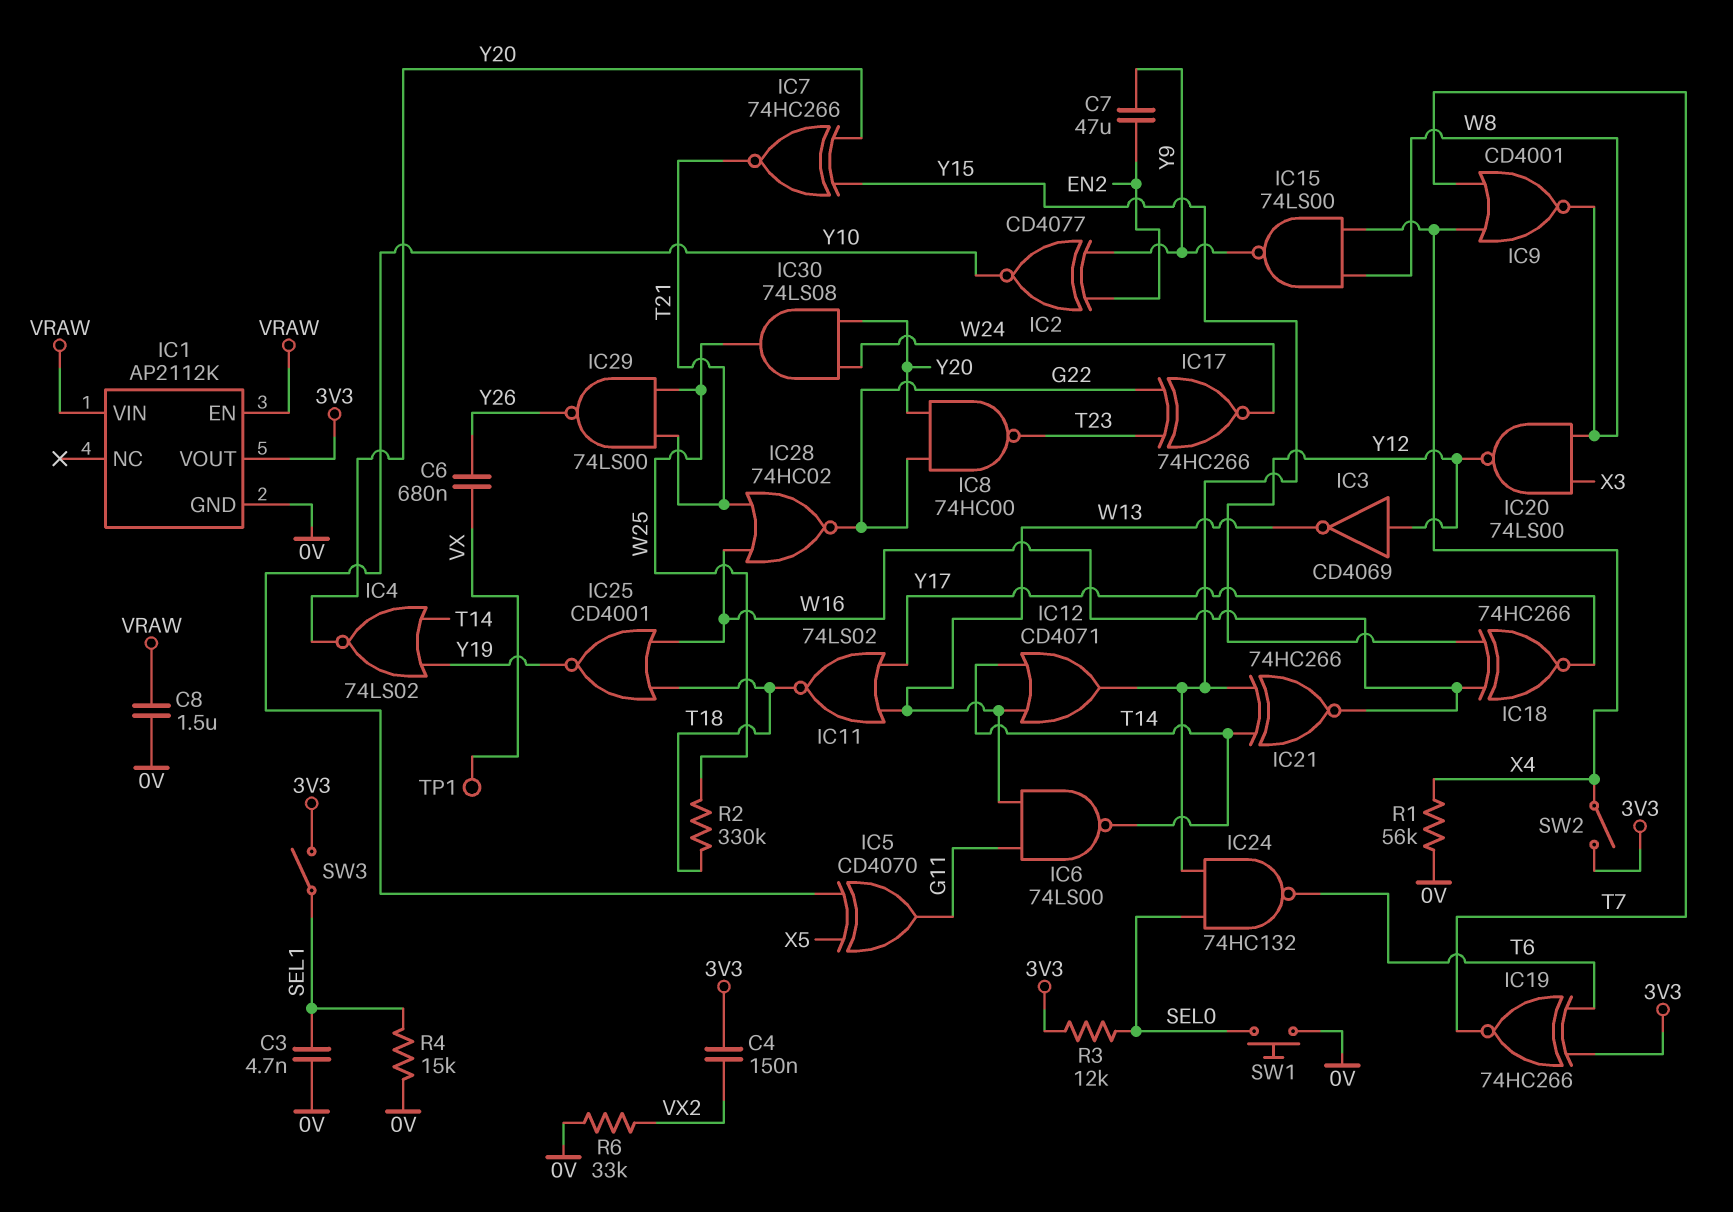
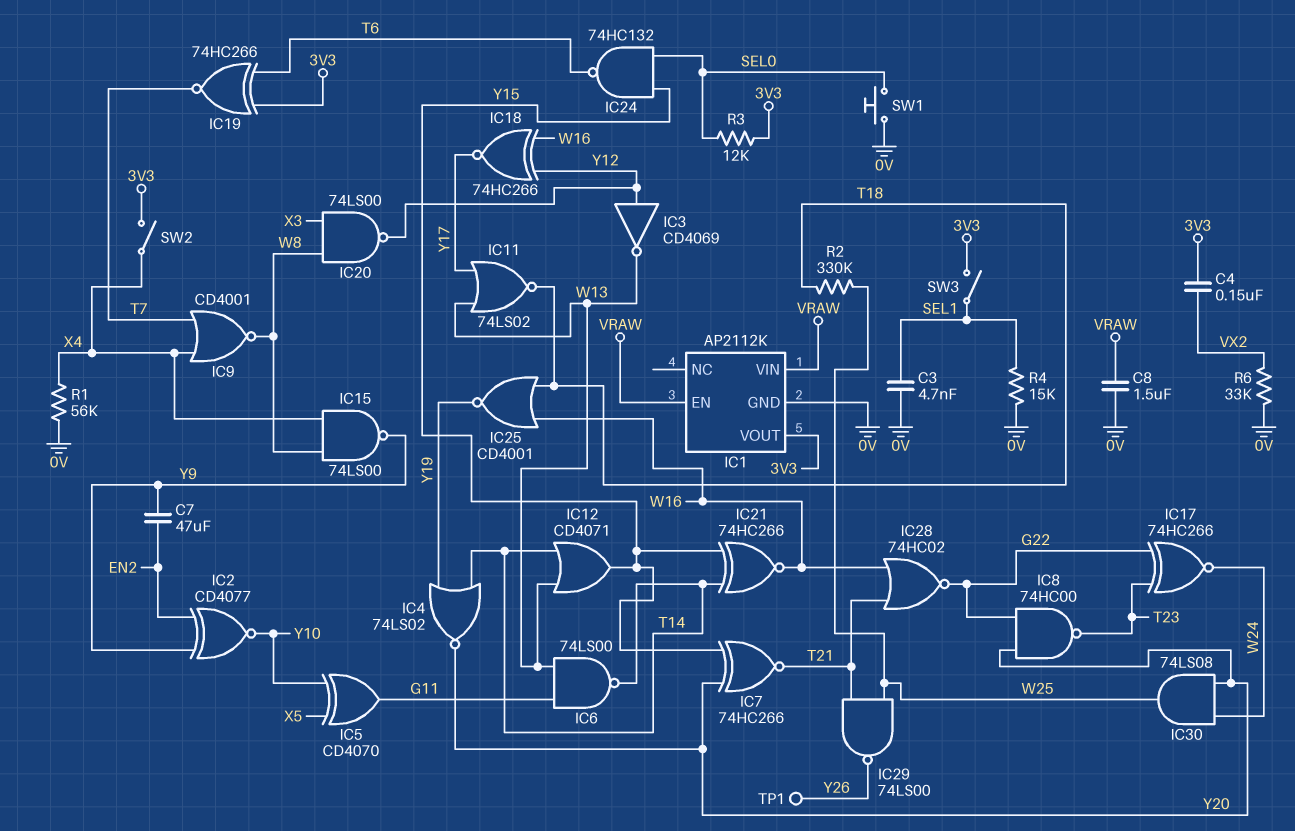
C6: 680nF (VX, Y26) -> none
TP1: test point (VX) -> test point (Y26)

